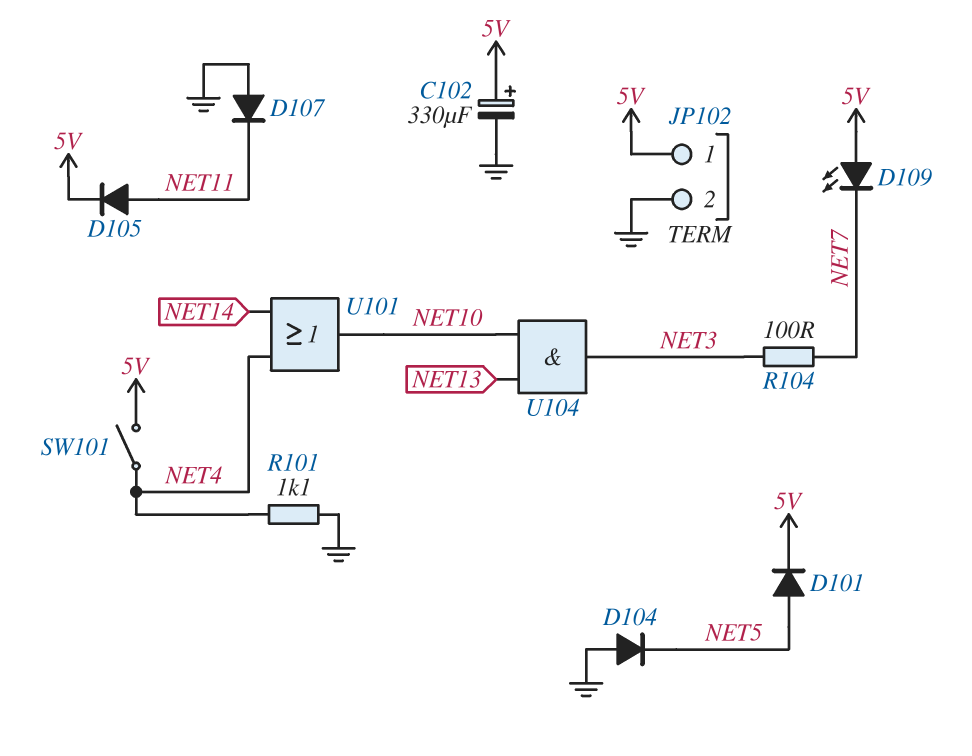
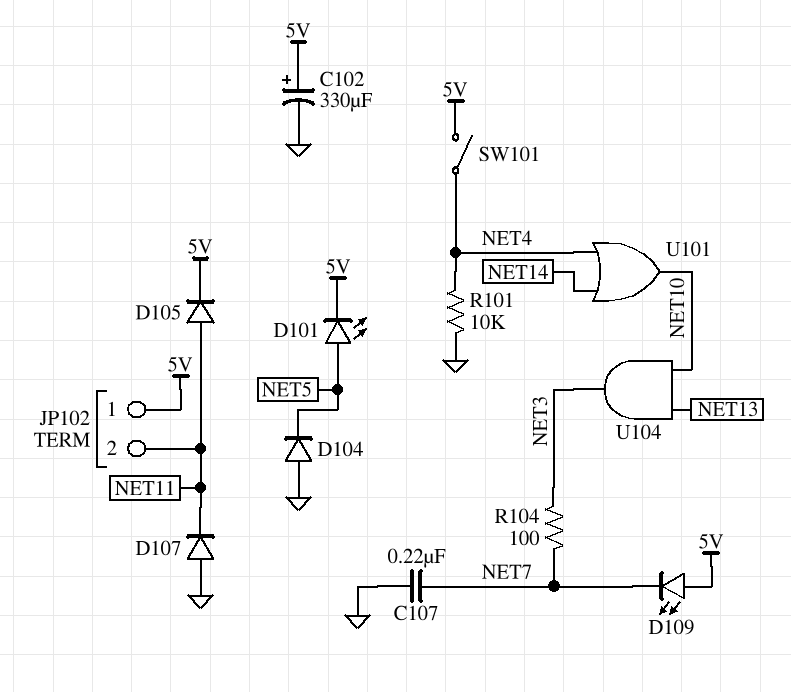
C107: none -> 220nF (GND, NET7)
D101: diode (A NET5, K 5V) -> LED (A NET5, K 5V)
JP102 pin 2: GND -> NET11
R101: 1.1k (GND, NET4) -> 10k (GND, NET4)

